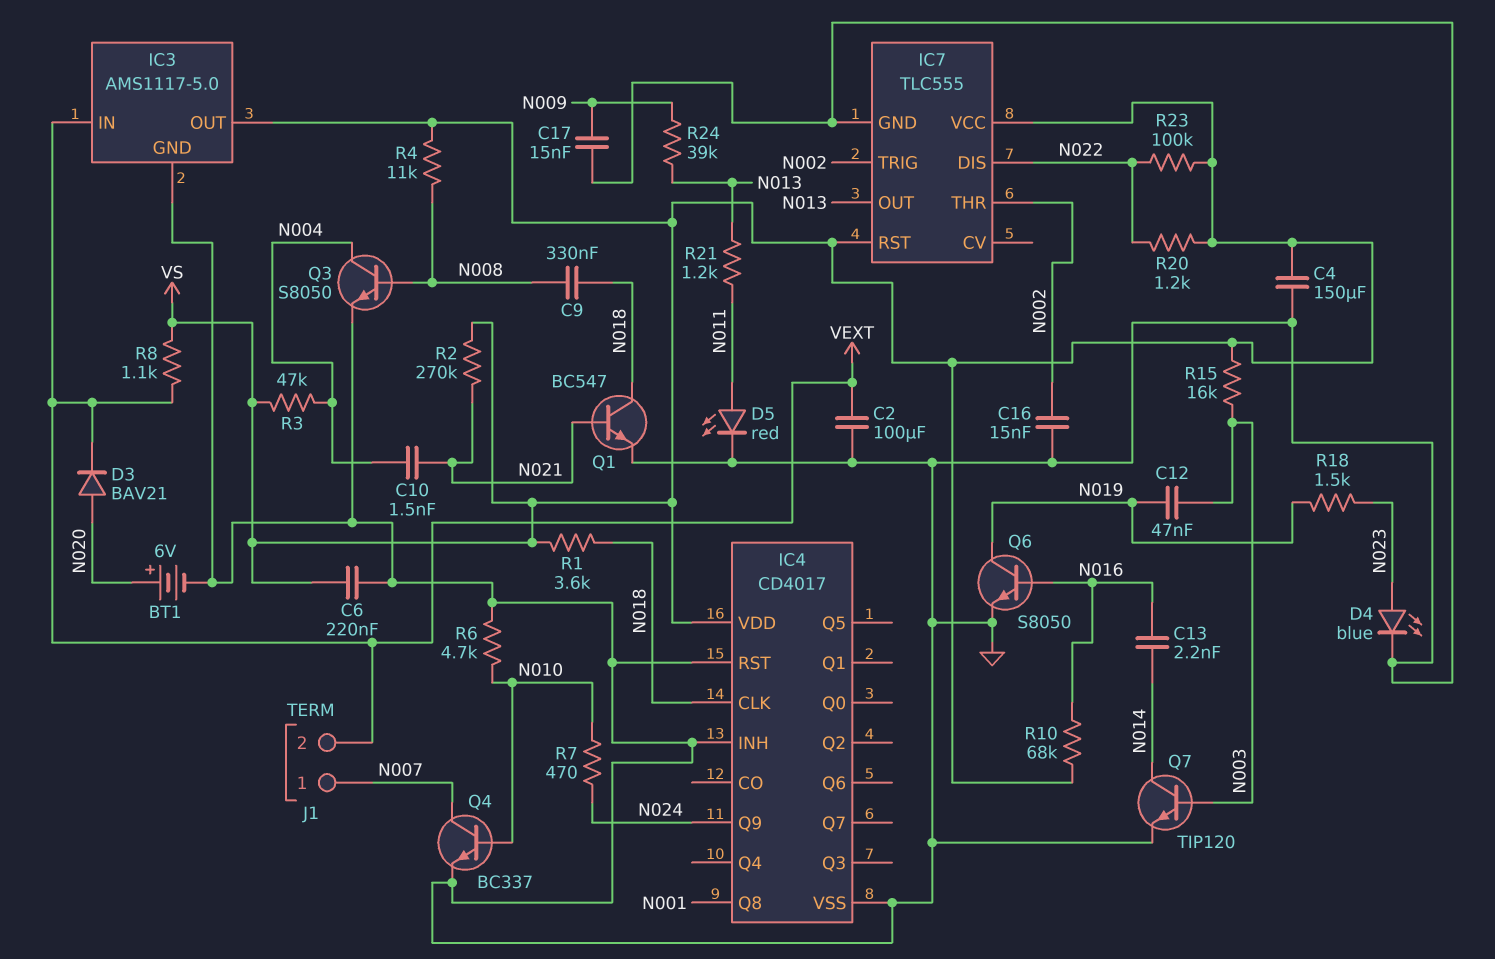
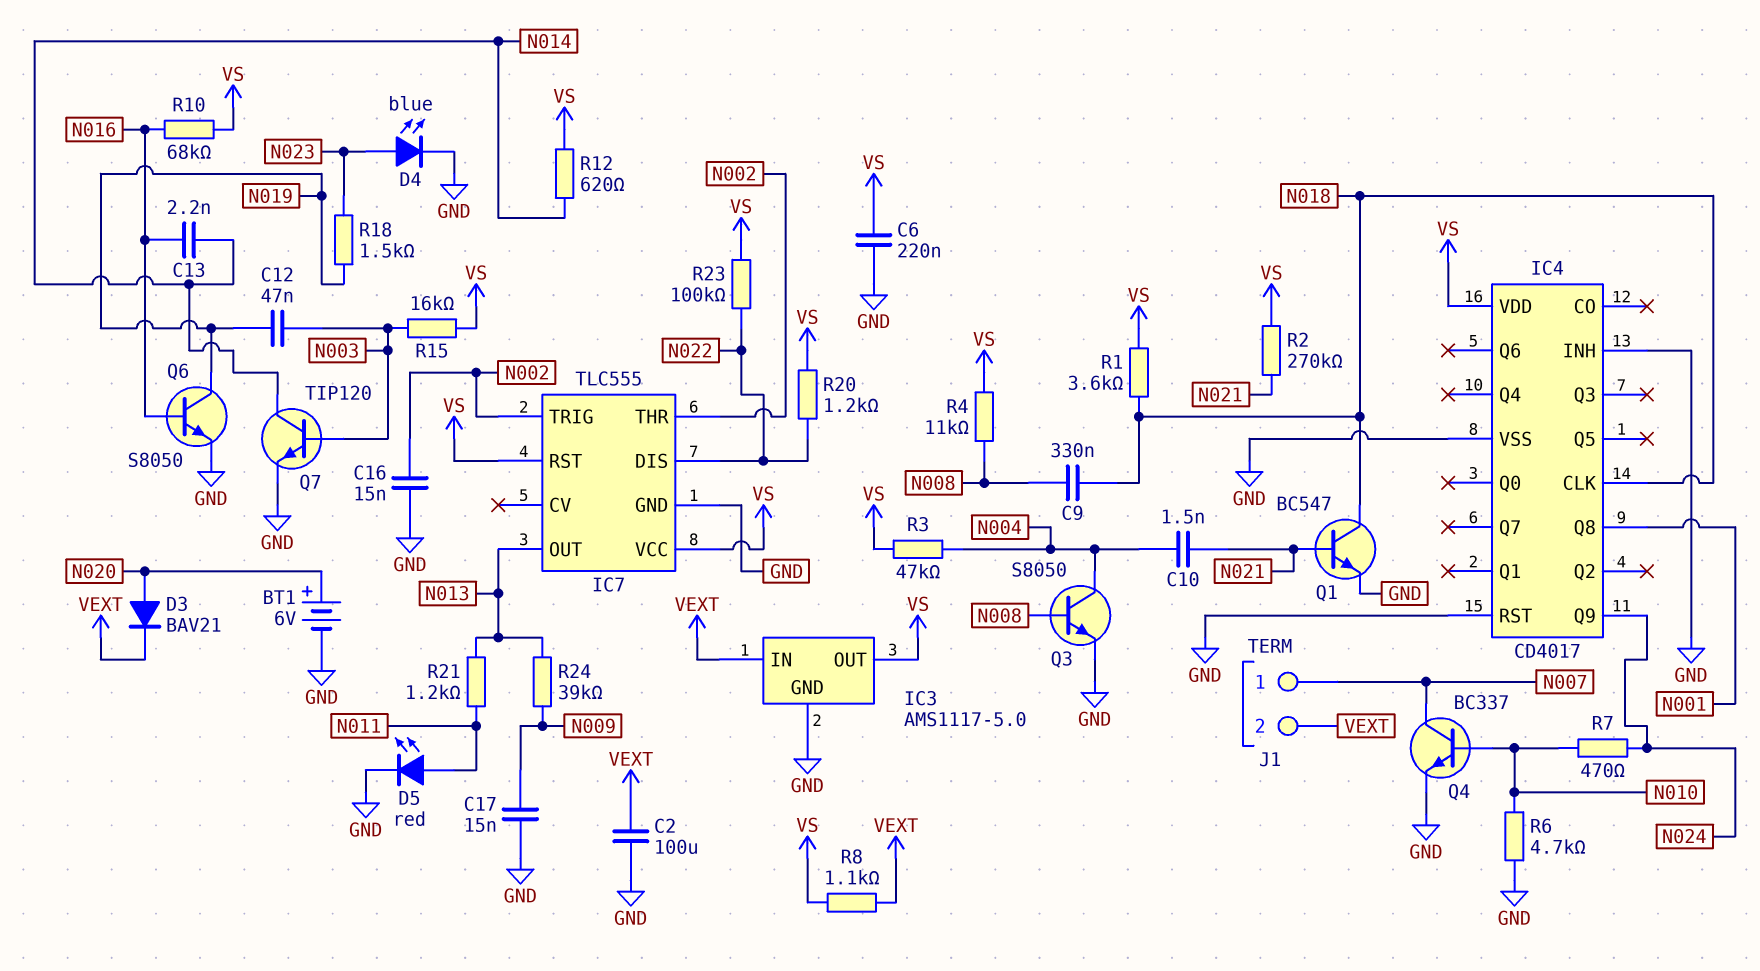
C4: 150uF (GND, VS) -> none
R12: none -> 620 (N014, VS)

